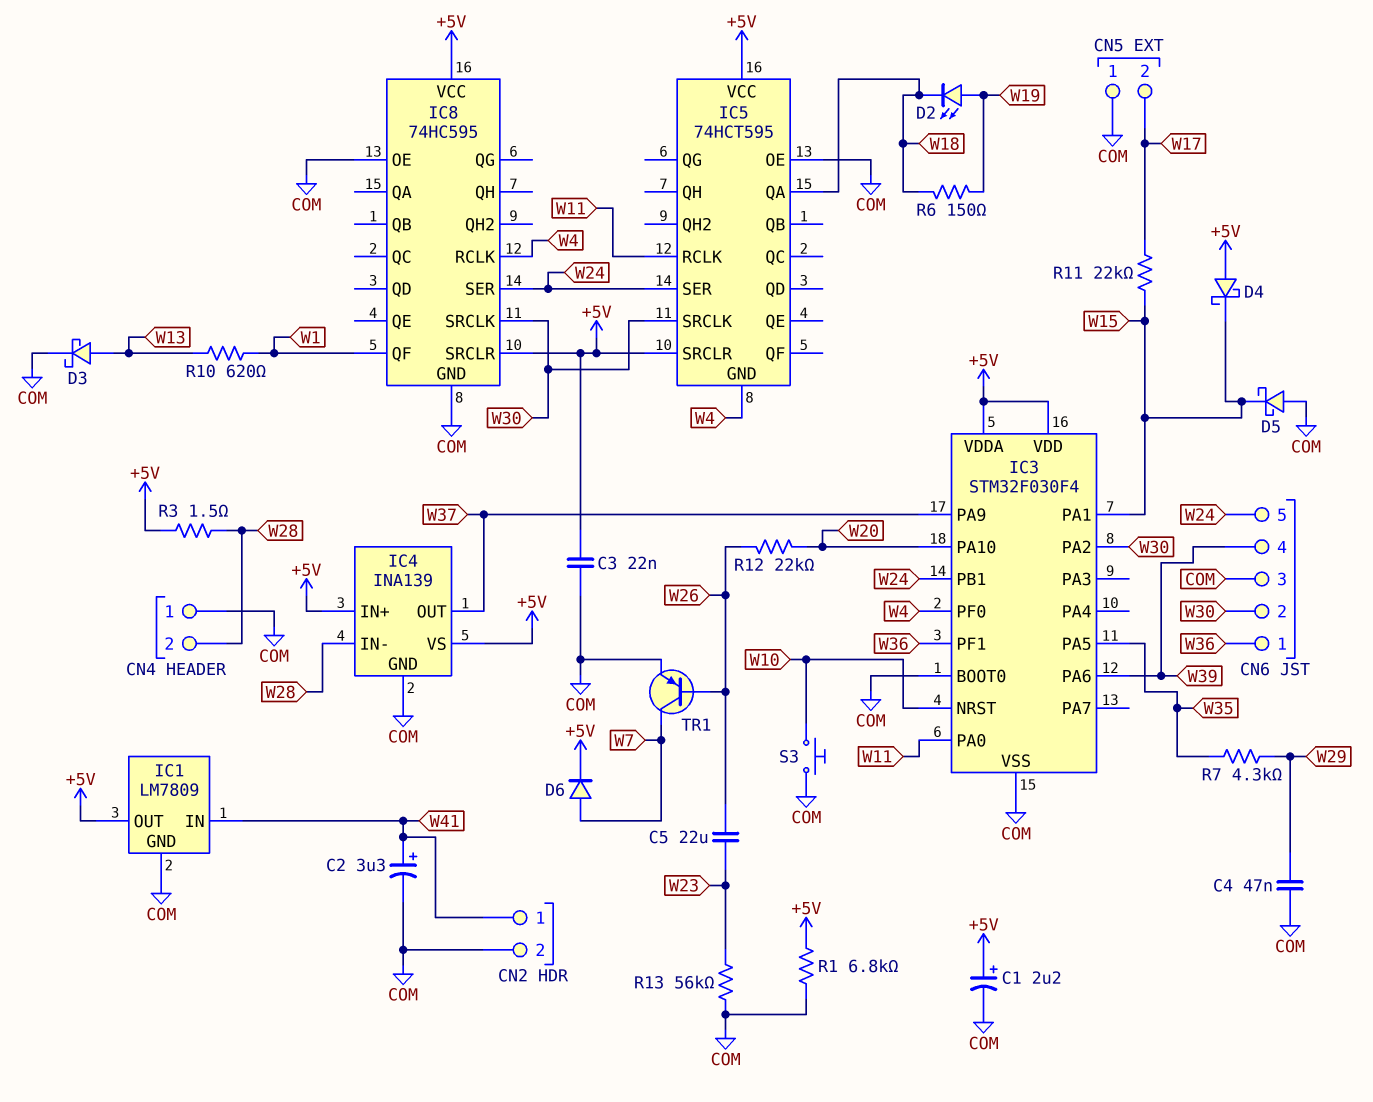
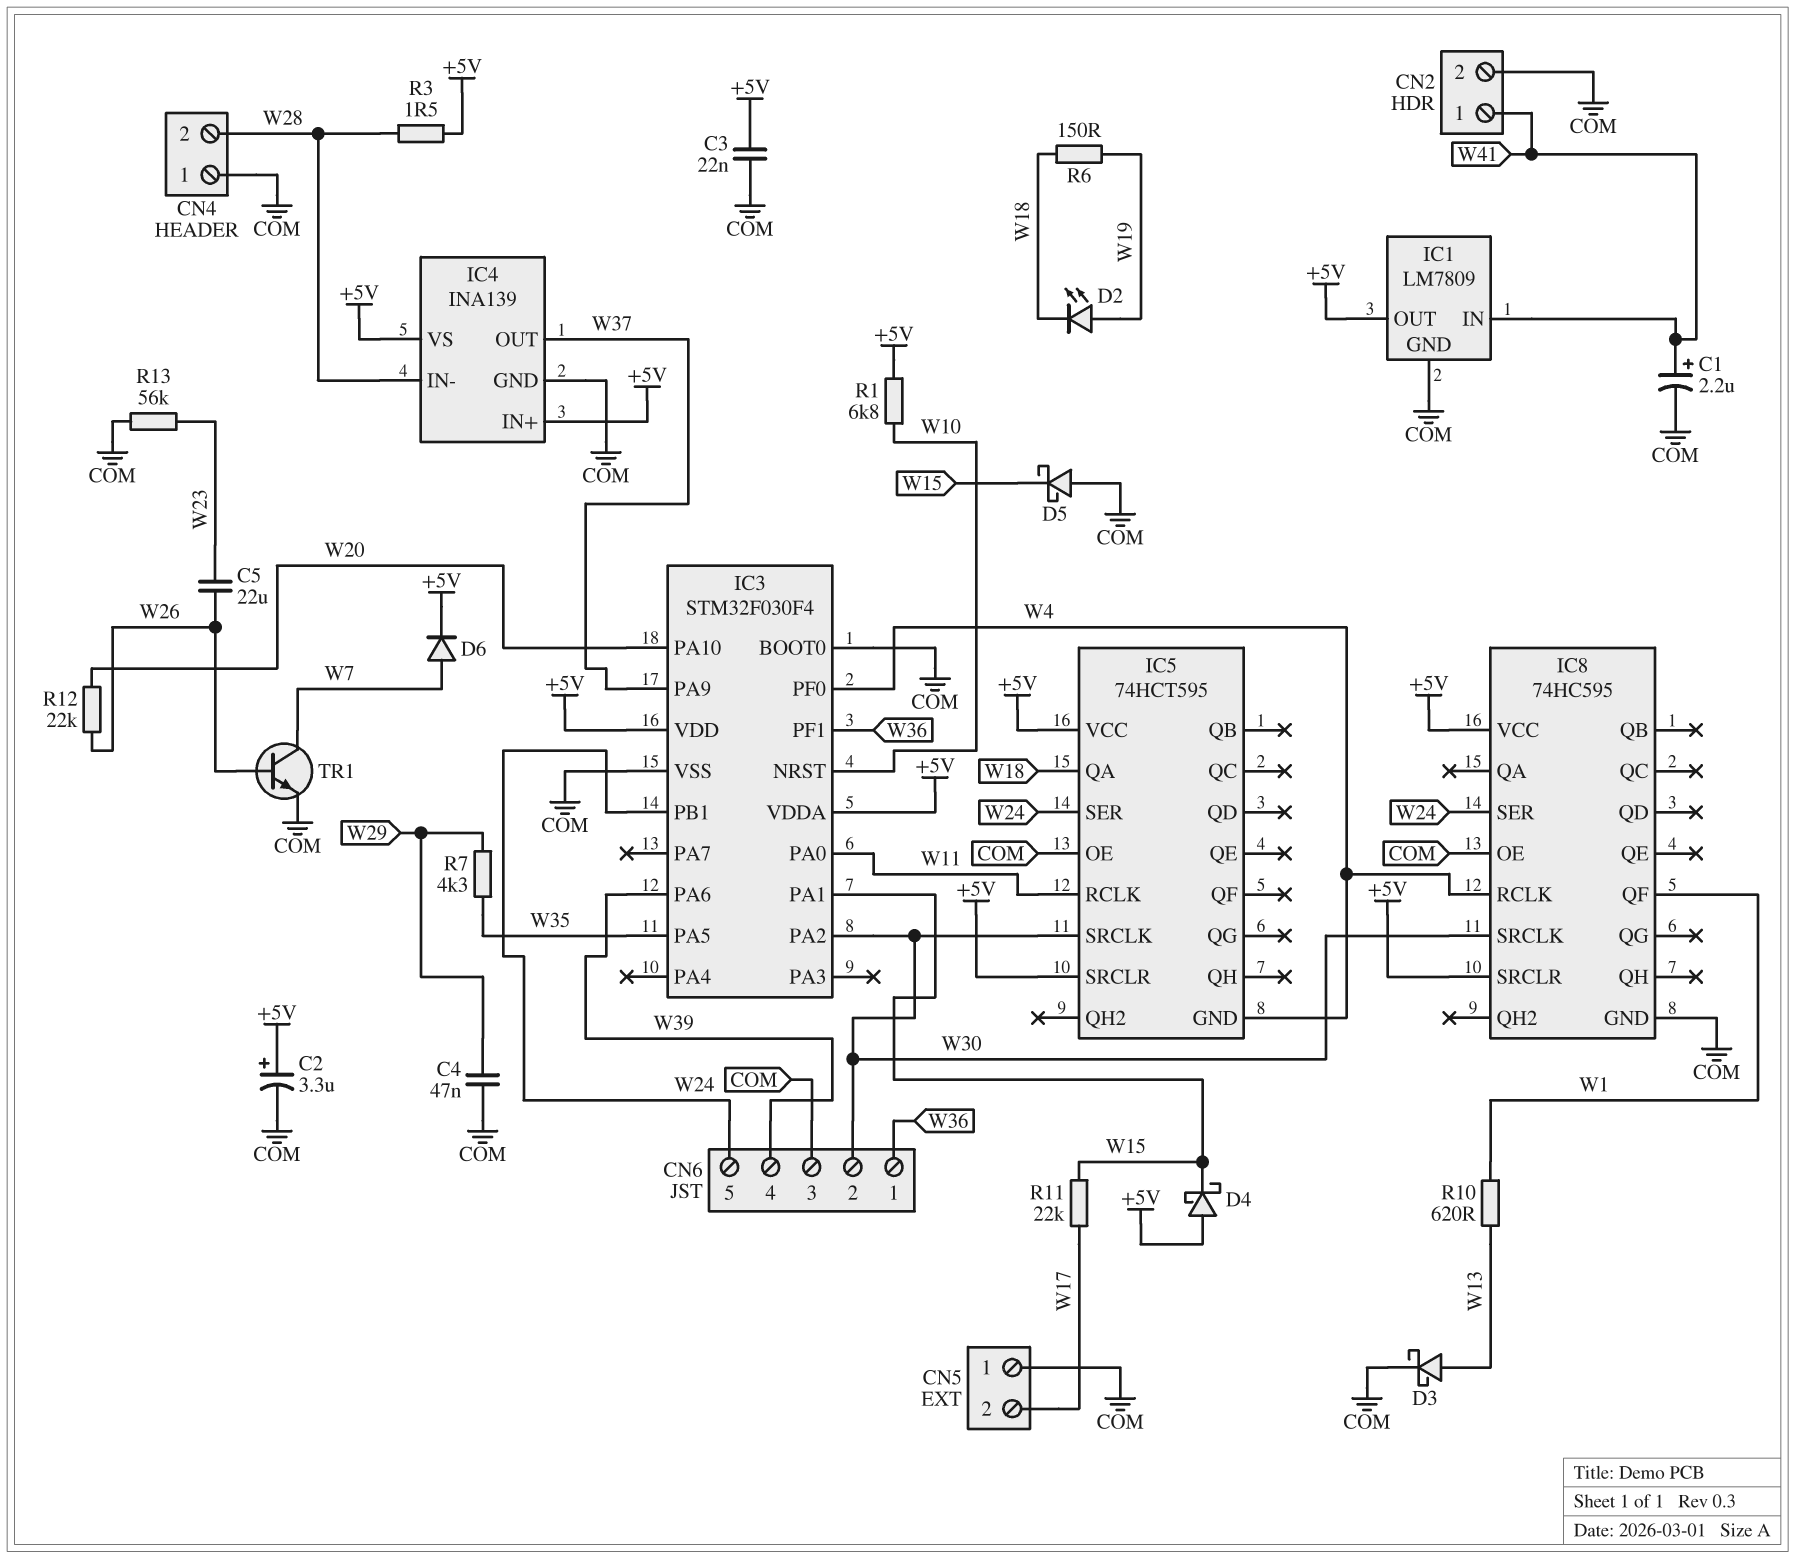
C1: 2.2uF (plus +5V, minus COM) -> 2.2uF (plus W41, minus COM)
C2: 3.3uF (plus W41, minus COM) -> 3.3uF (plus +5V, minus COM)
R1: 6.8k (+5V, COM) -> 6.8k (+5V, W10)
S3: button (COM, W10) -> none
TR1: PNP (B W26, C W7, E COM) -> NPN (B W26, C W7, E COM)

